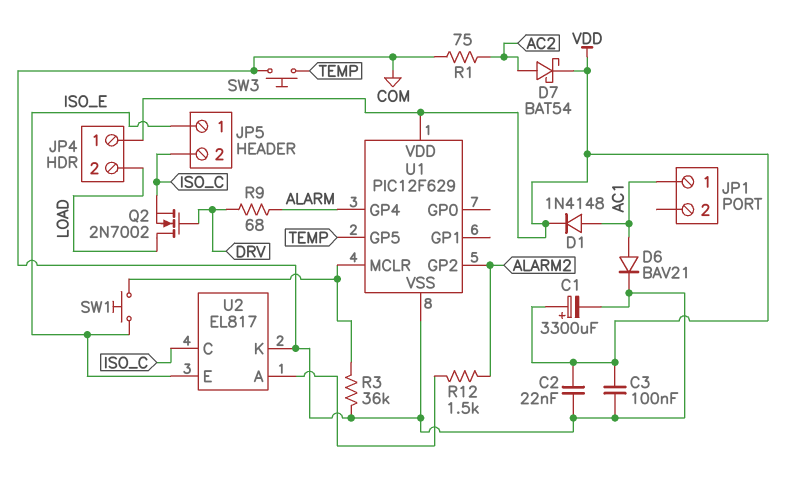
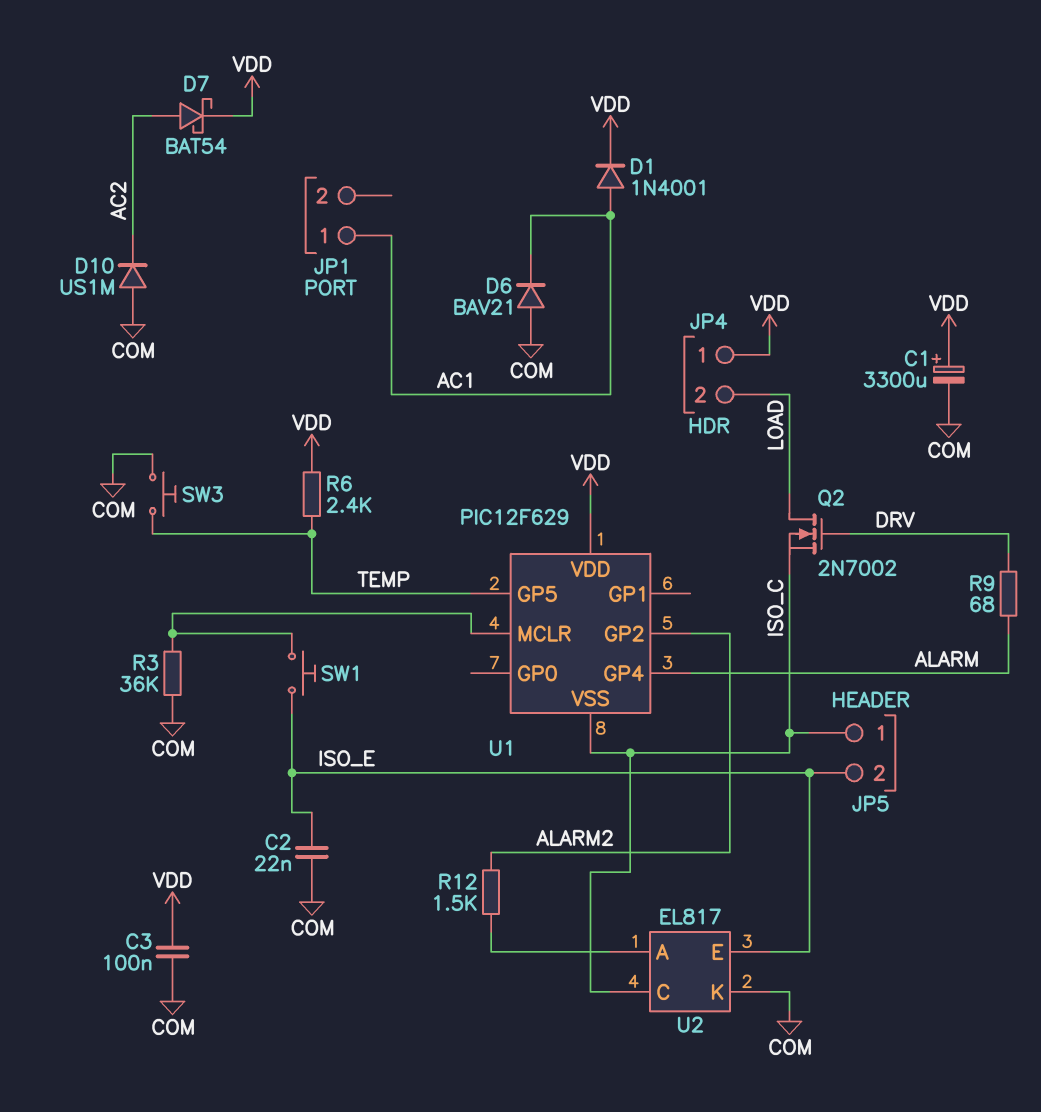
C2: 22nF (COM, VDD) -> 22nF (COM, ISO_E)
D1: diode 1N4148 (A AC1, K VDD) -> diode 1N4001 (A AC1, K VDD)
D6: diode BAV21 (A AC1, K COM) -> diode BAV21 (A COM, K AC1)
D10: none -> diode US1M (A COM, K AC2)
JP5 pin 1: ISO_E -> ISO_C
JP5 pin 2: ISO_C -> ISO_E
R1: 75 (AC2, COM) -> none
R6: none -> 2.4k (TEMP, VDD)
U1 pin VSS: COM -> ISO_C

